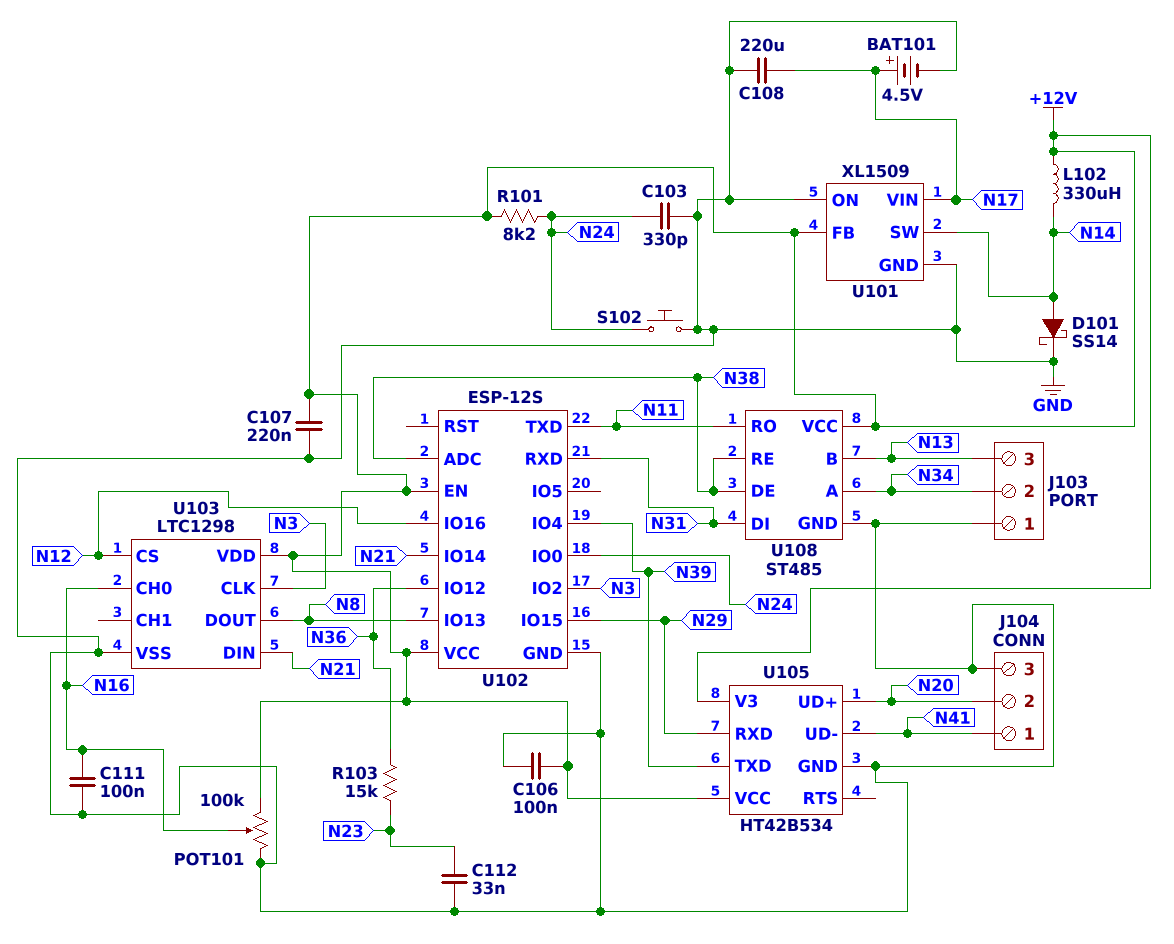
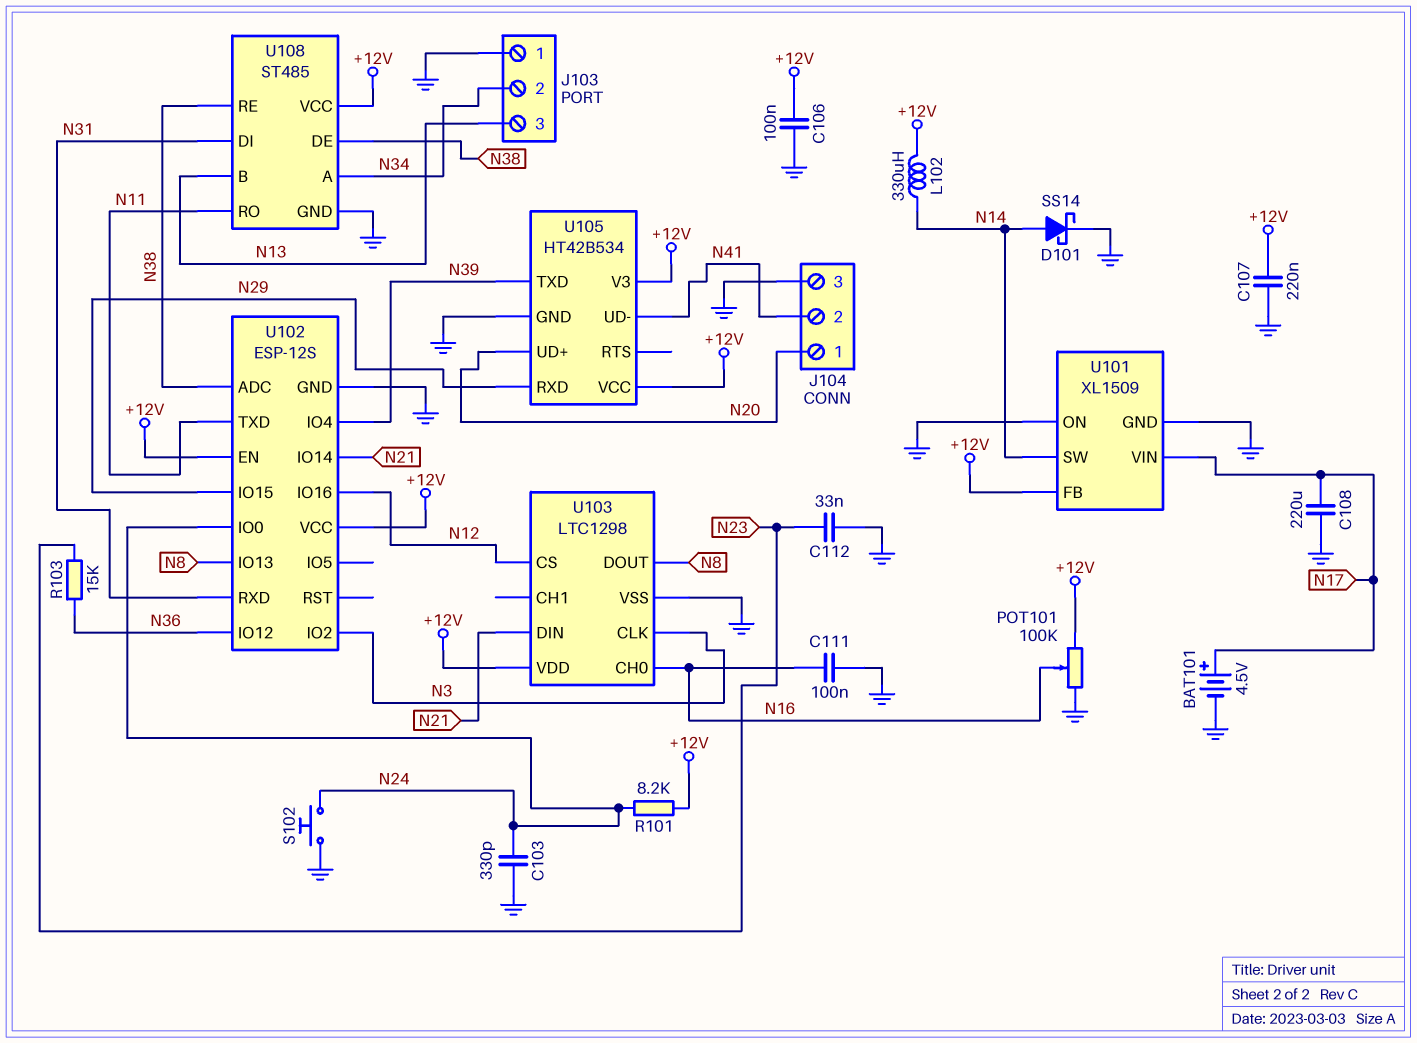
J104 pin 1: N41 -> N20
J104 pin 2: N20 -> N41

